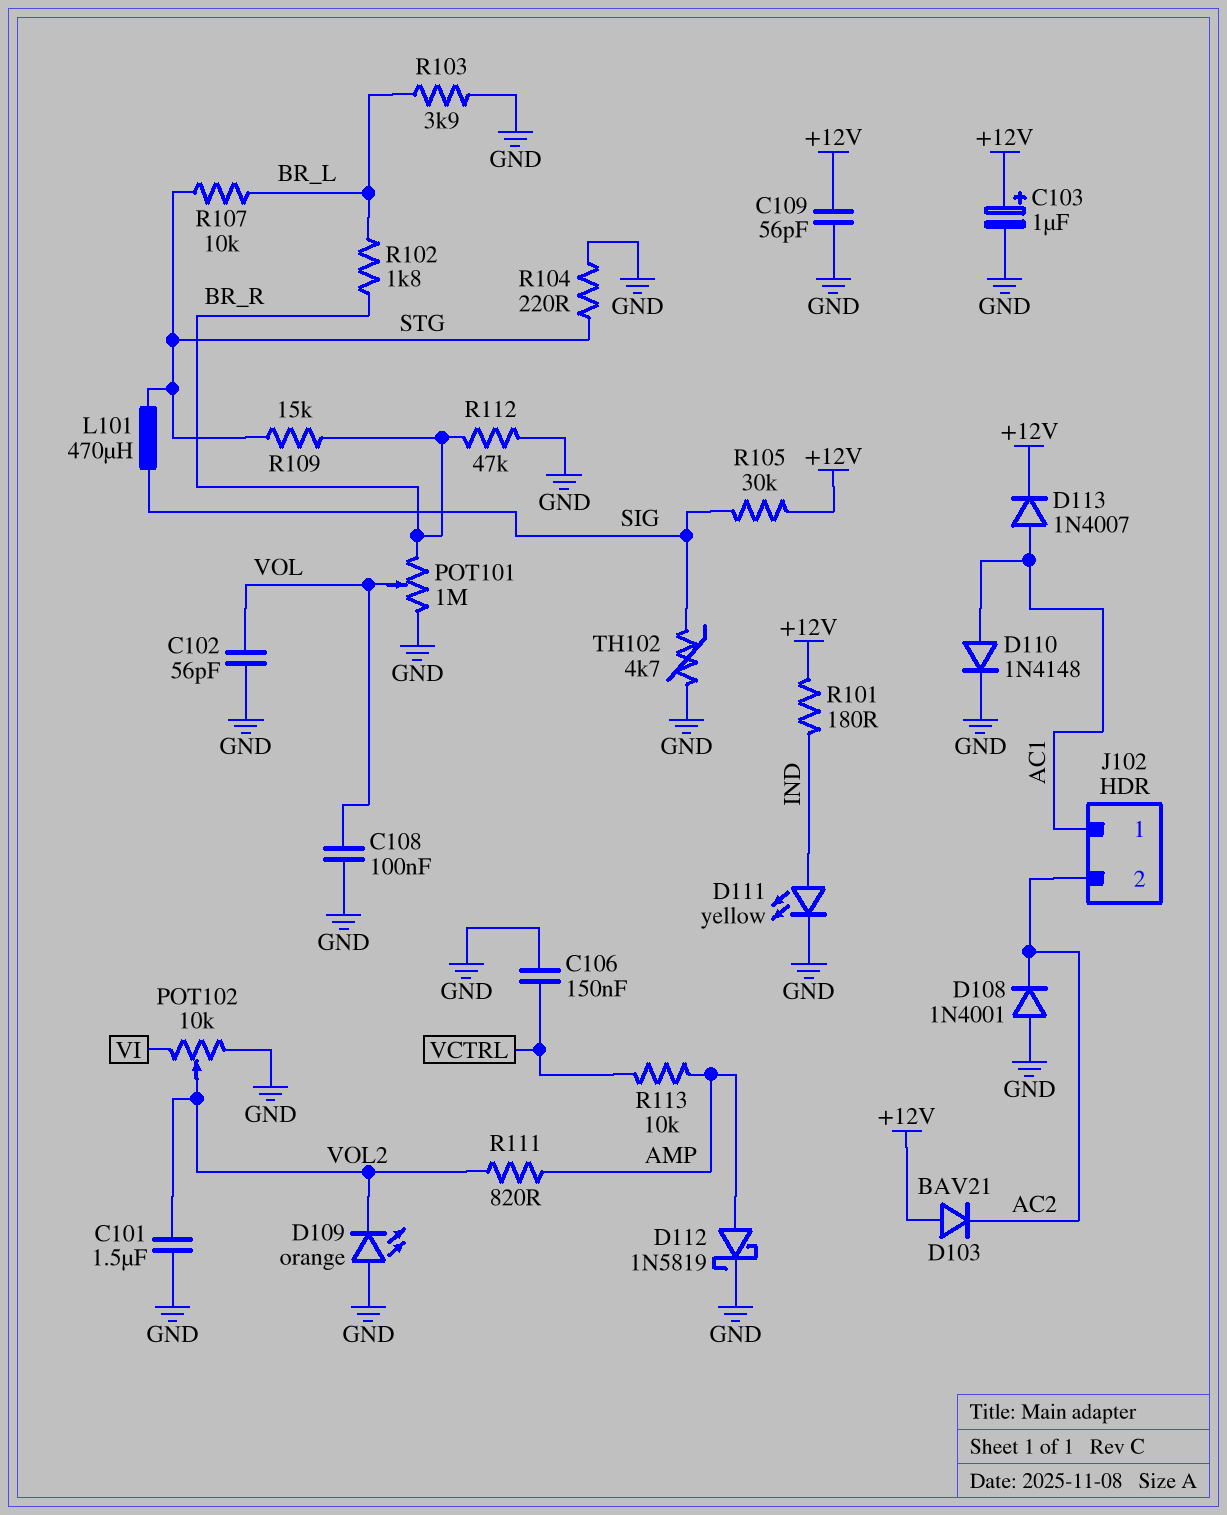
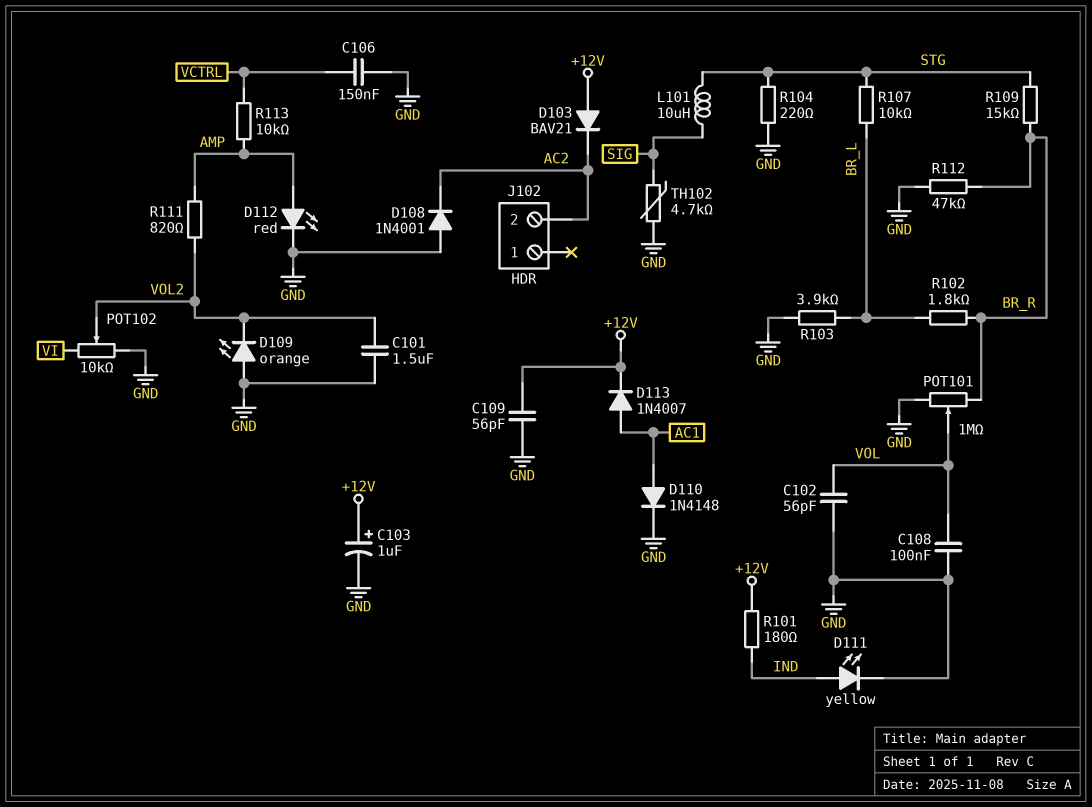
D112: schottky 1N5819 (A AMP, K GND) -> LED red (A AMP, K GND)
J102 pin 1: AC1 -> none
L101: 470uH (SIG, STG) -> 10uH (SIG, STG)
R105: 30k (+12V, SIG) -> none

